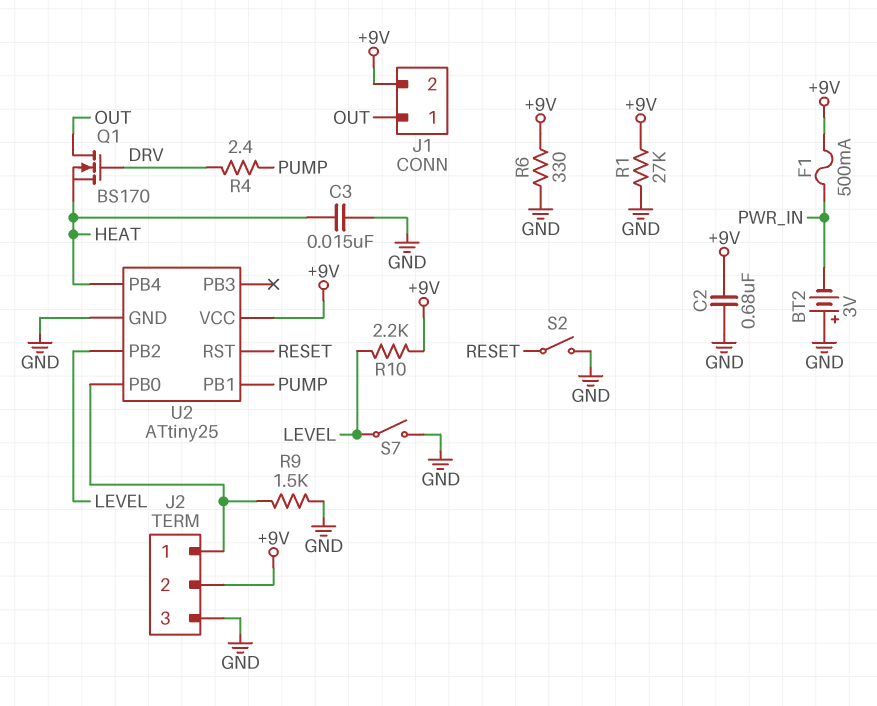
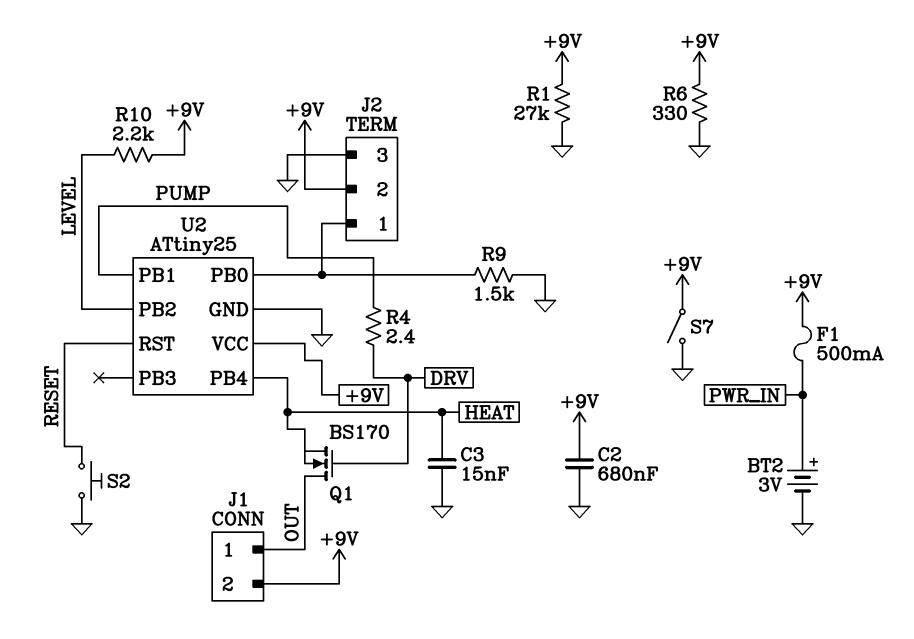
BT2: 3V (plus GND, minus PWR_IN) -> 3V (plus PWR_IN, minus GND)
S2: switch (GND, RESET) -> button (GND, RESET)
S7: switch (GND, LEVEL) -> switch (+9V, GND)

